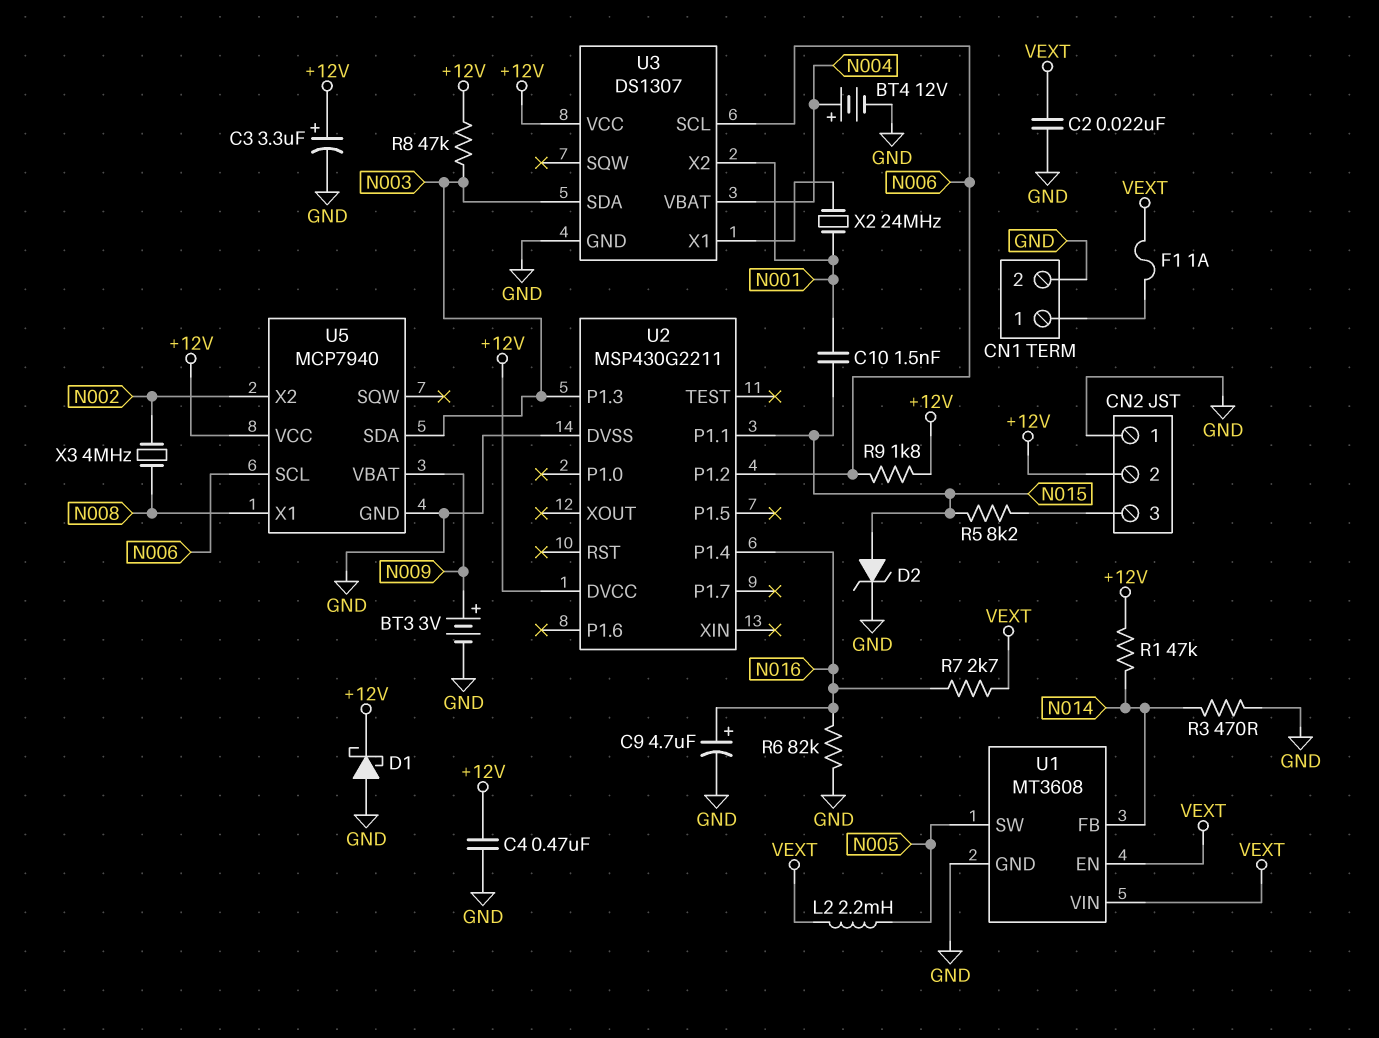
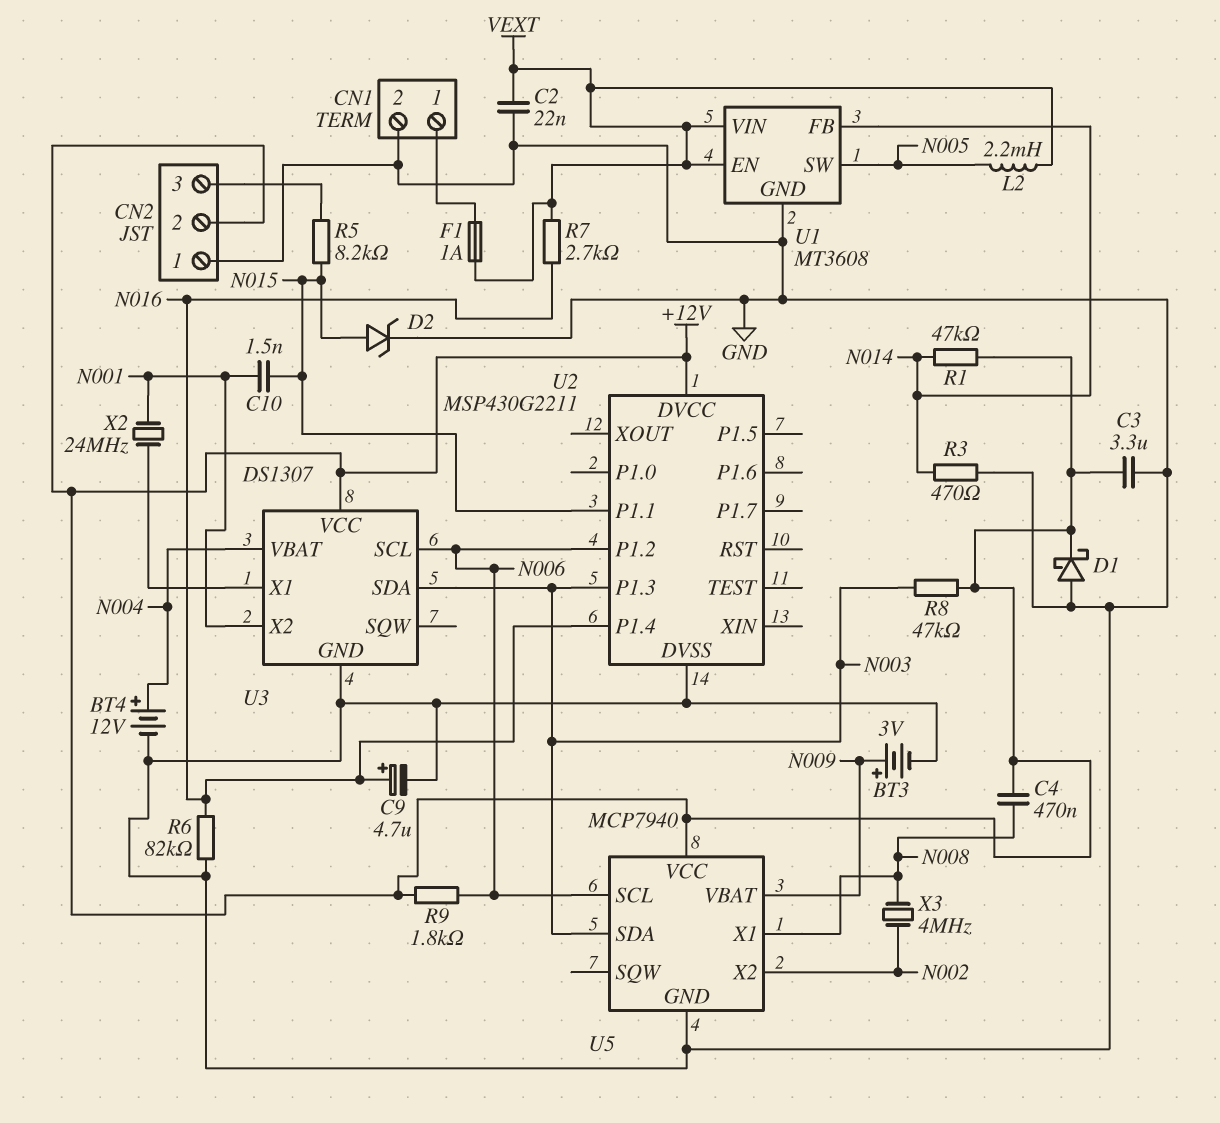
C3: 3.3uF (plus +12V, minus GND) -> 3.3uF (+12V, GND)
C4: 470nF (+12V, GND) -> 470nF (+12V, N008)

